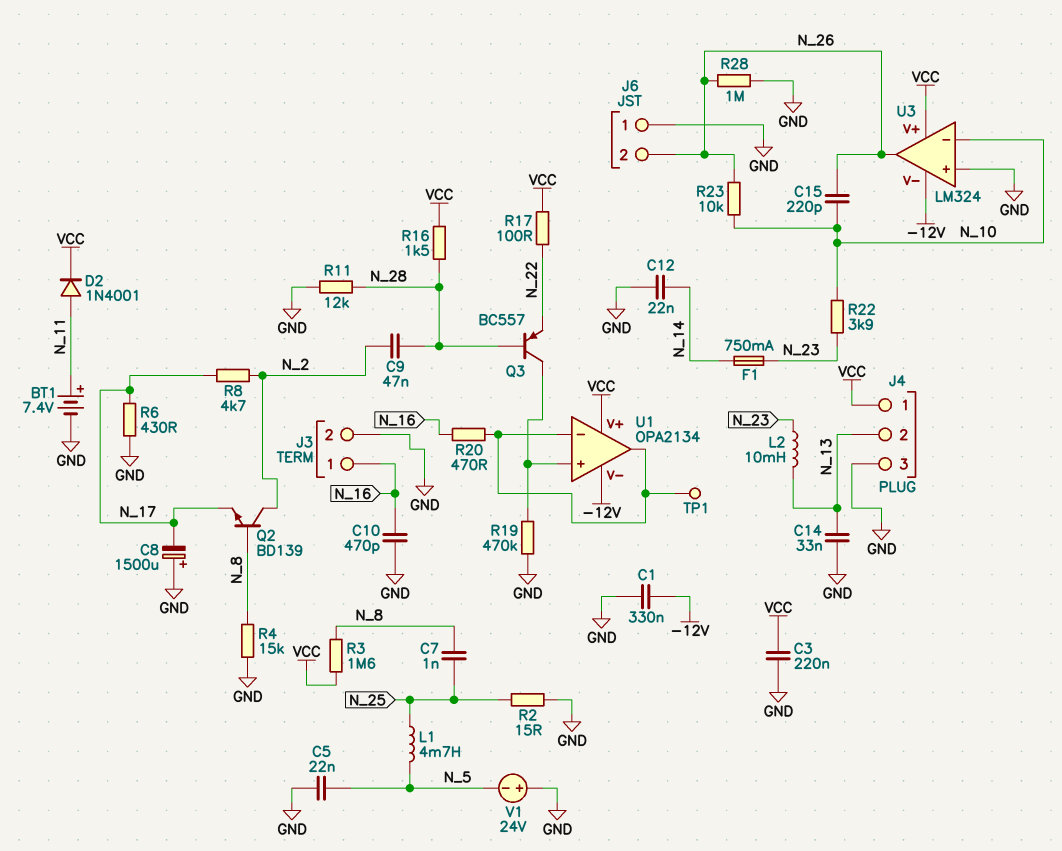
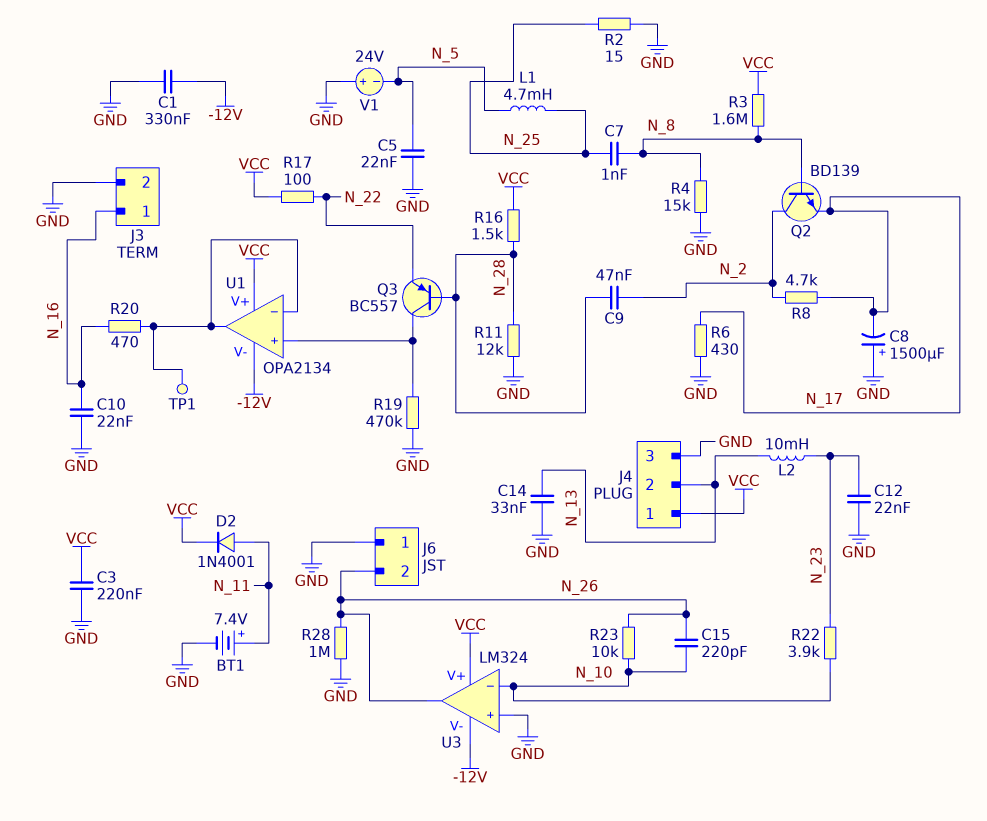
C10: 470pF (GND, N_16) -> 22nF (GND, N_16)
C12: 22nF (GND, N_14) -> 22nF (GND, N_23)
F1: 750mA (N_14, N_23) -> none

